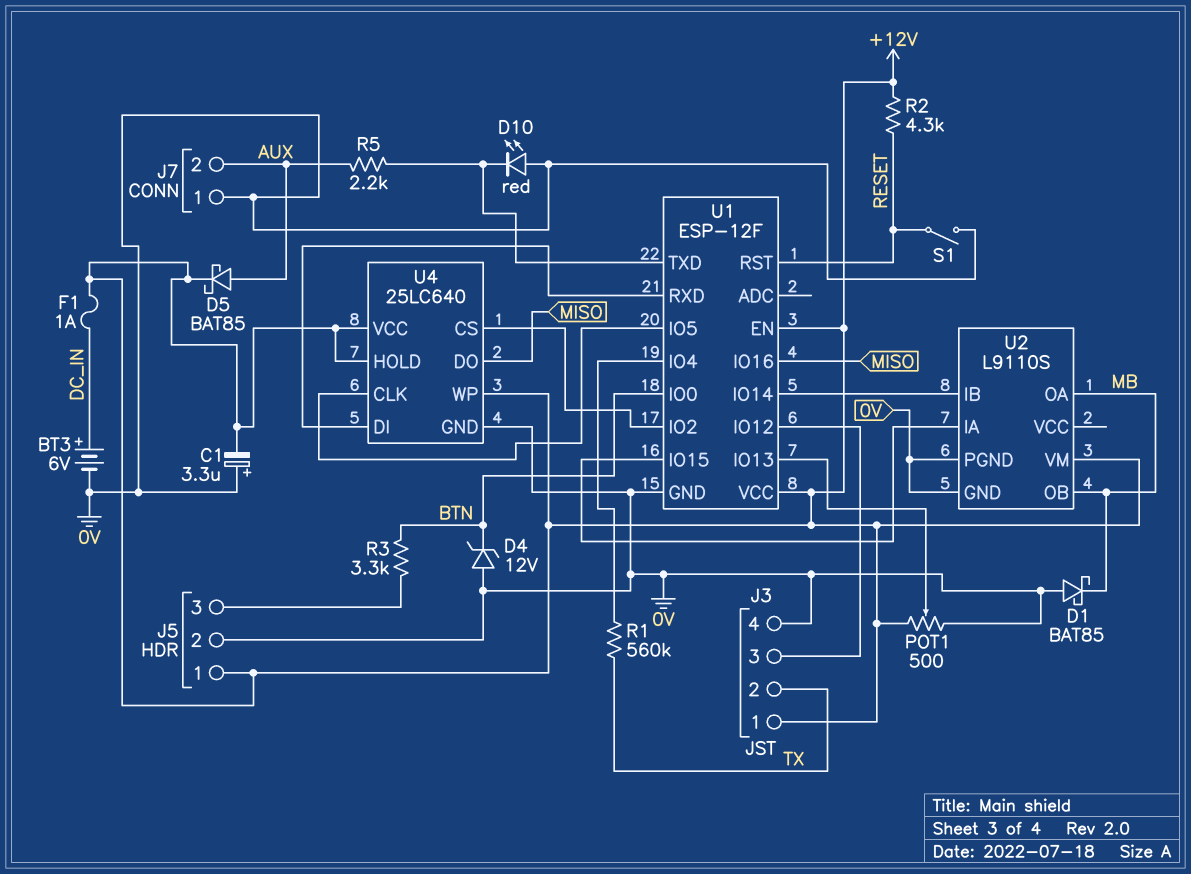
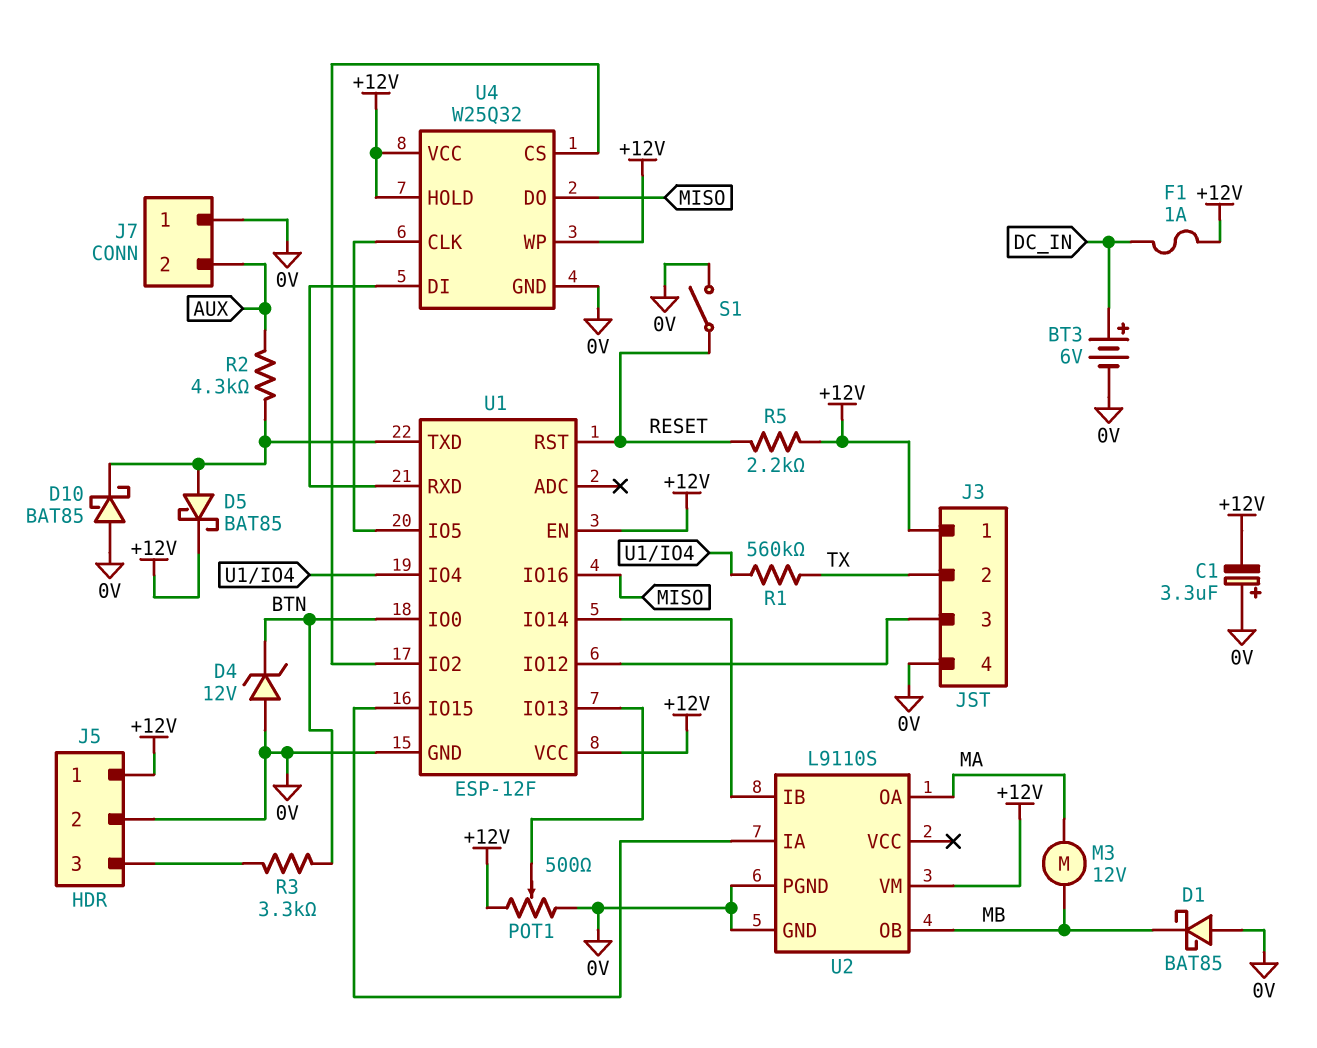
D5: schottky BAT85 (A AUX, K +12V) -> schottky BAT85 (A U1/TXD, K +12V)
D10: LED red (A 0V, K U1/TXD) -> schottky BAT85 (A 0V, K U1/TXD)
M3: none -> motor 12V (MA, MB)
R2: 4.3k (+12V, RESET) -> 4.3k (AUX, U1/TXD)
R5: 2.2k (AUX, U1/TXD) -> 2.2k (+12V, RESET)
U2 pin OA: MB -> MA
U4: 25LC640 -> W25Q32

